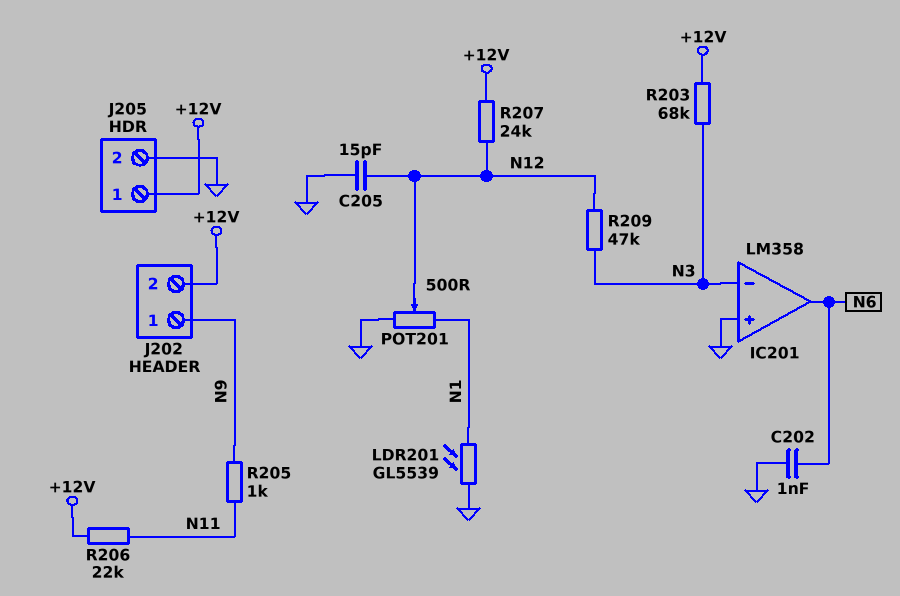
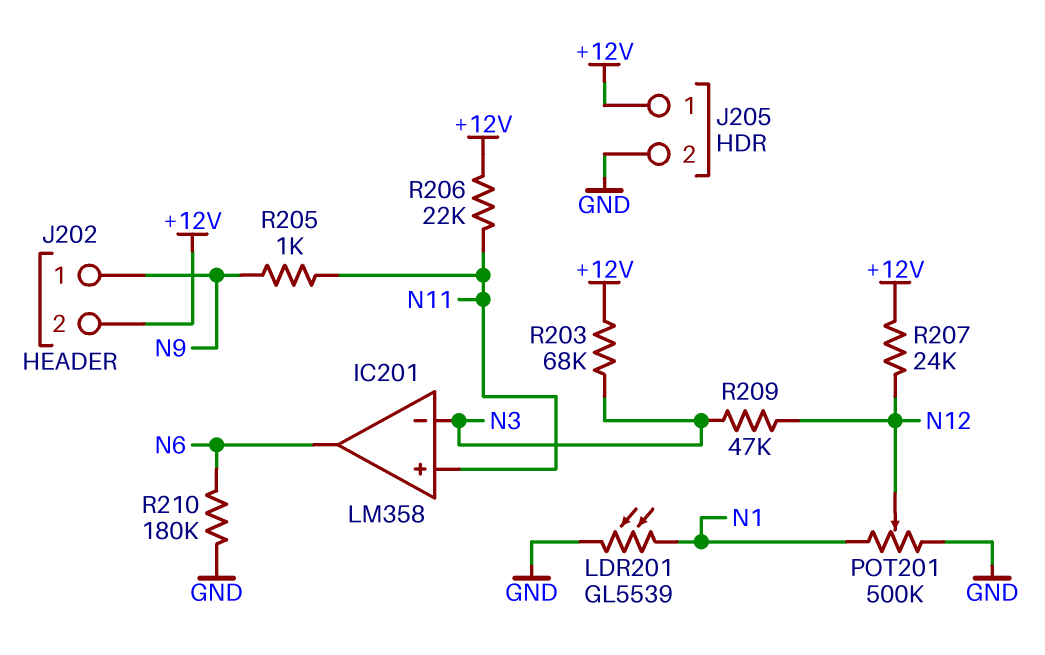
C202: 1nF (GND, N6) -> none
C205: 15pF (GND, N12) -> none
IC201 pin in+: GND -> N11
POT201: 500 (GND, N1, wiper N12) -> 500k (GND, N1, wiper N12)
R210: none -> 180k (GND, N6)

